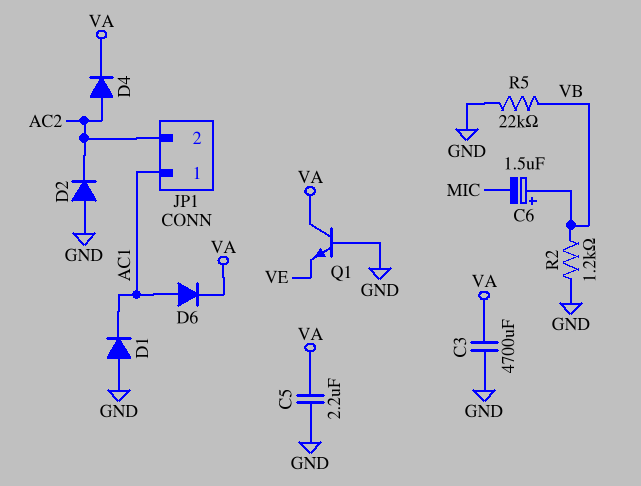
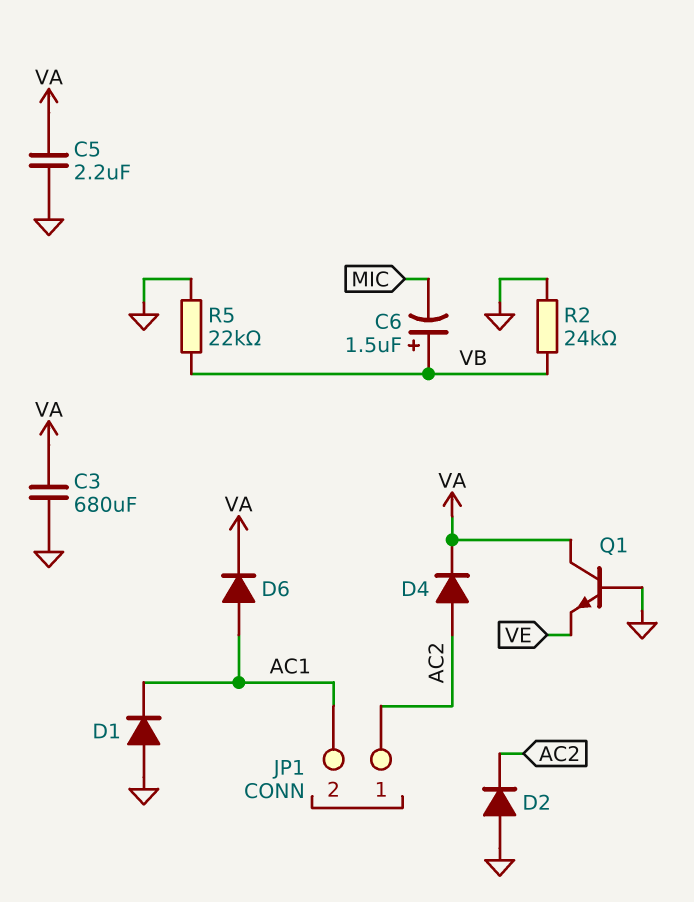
C3: 4700uF (GND, VA) -> 680uF (GND, VA)
JP1 pin 1: AC1 -> AC2
JP1 pin 2: AC2 -> AC1
R2: 1.2k (GND, VB) -> 24k (GND, VB)

